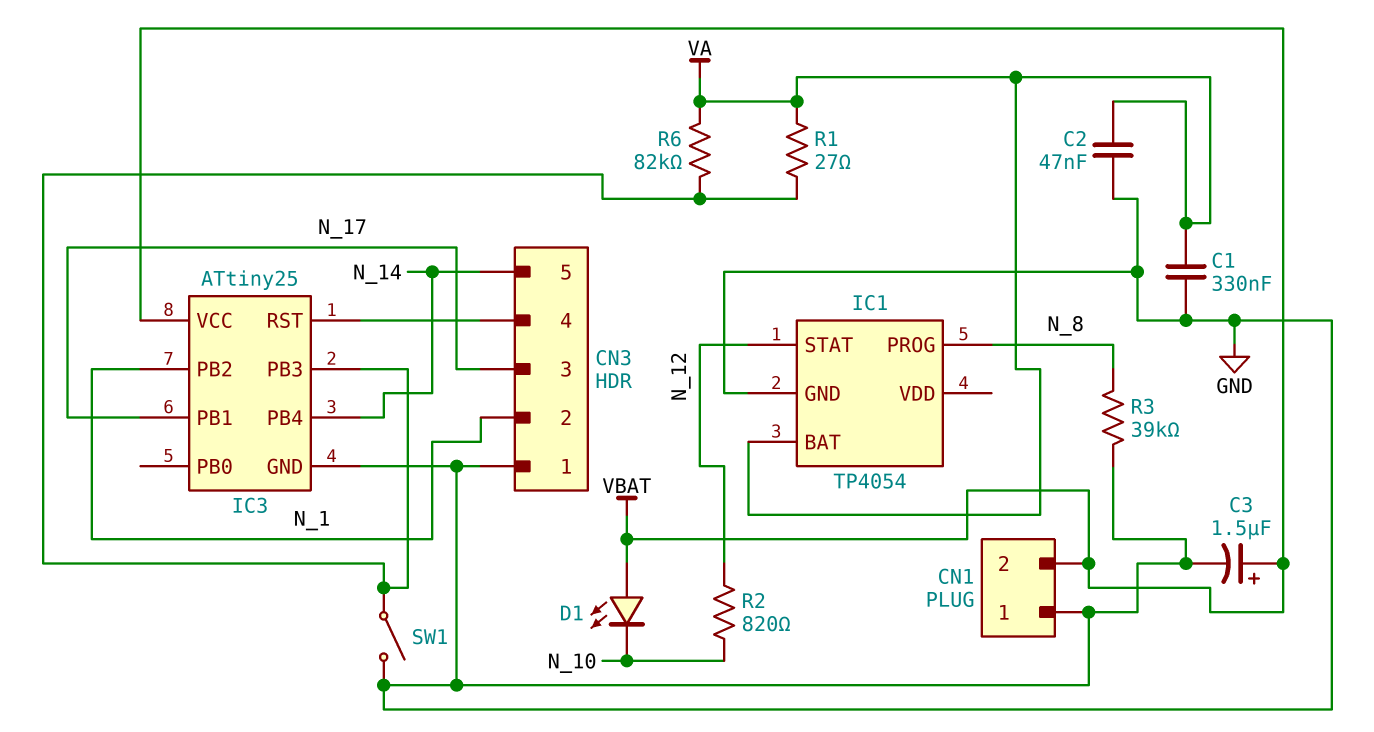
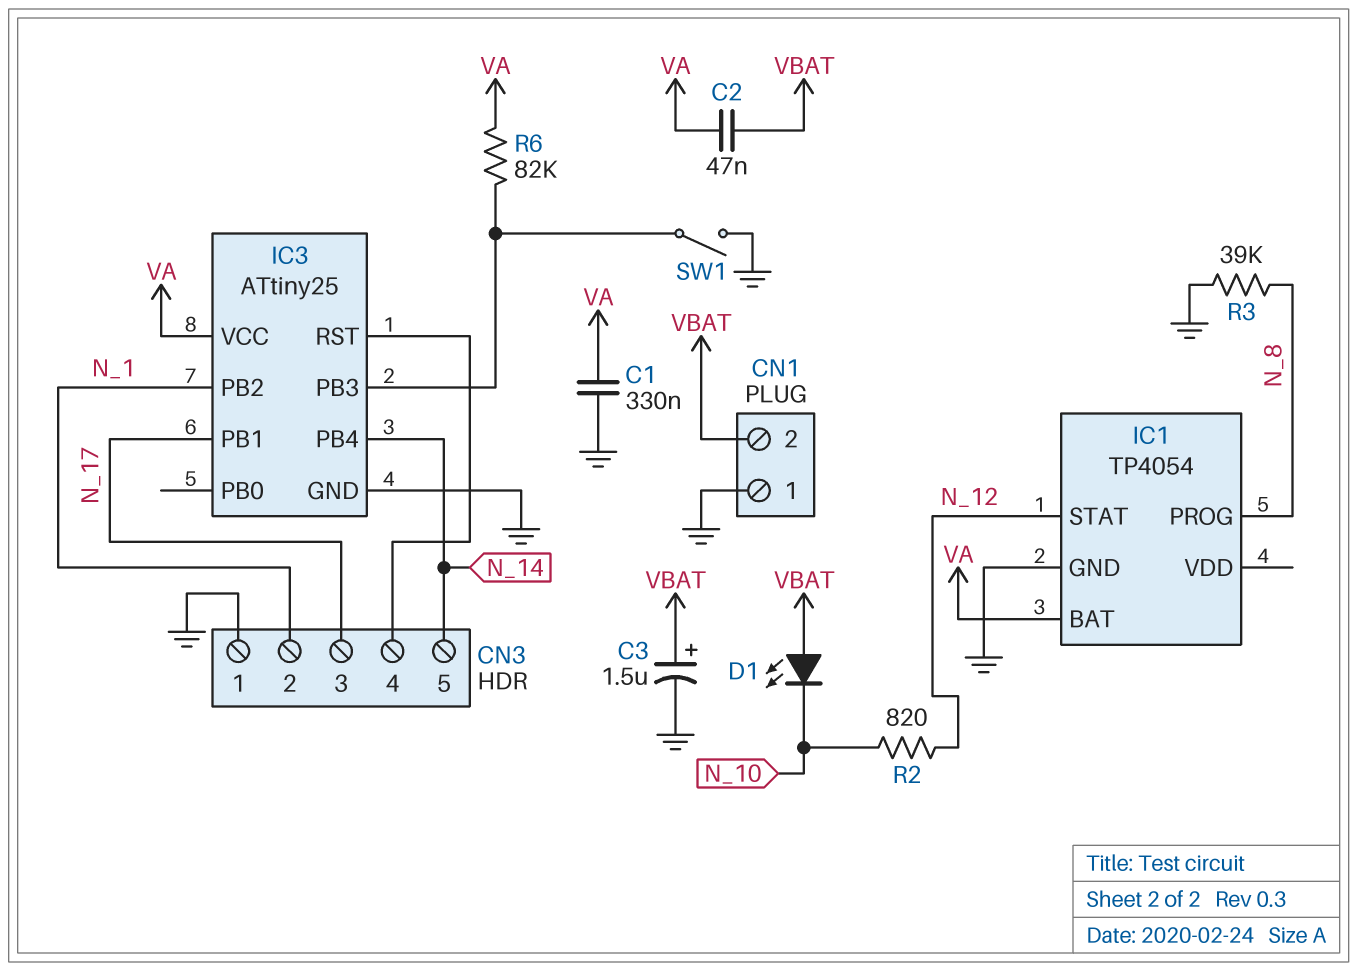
C2: 47nF (GND, VA) -> 47nF (VA, VBAT)
IC3 pin VCC: VBAT -> VA
R1: 27 (IC3/PB3, VA) -> none

